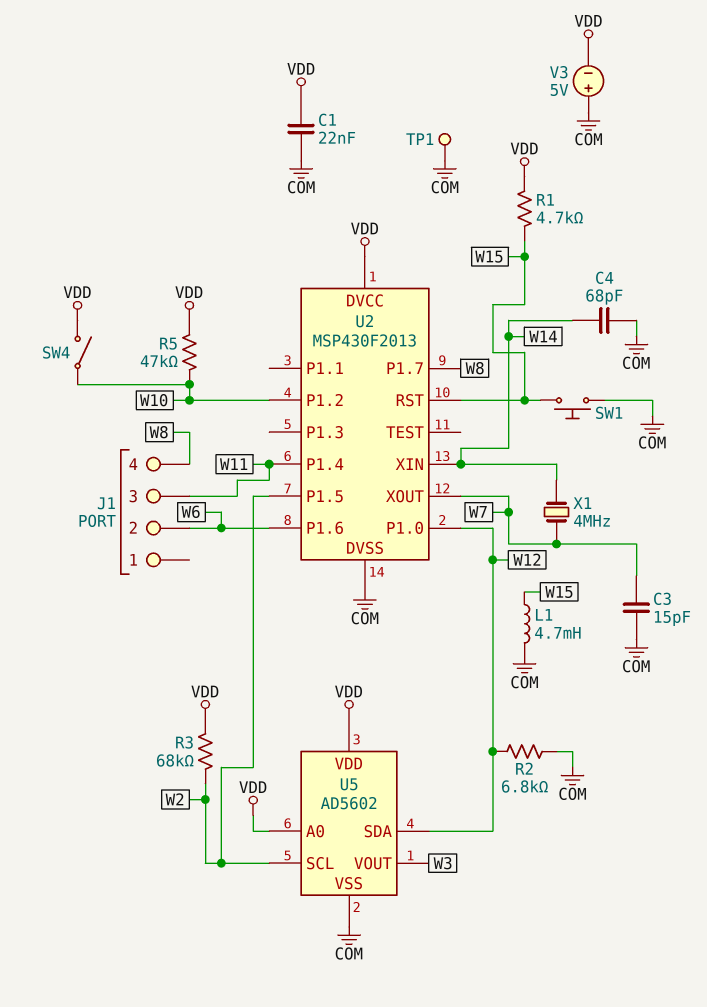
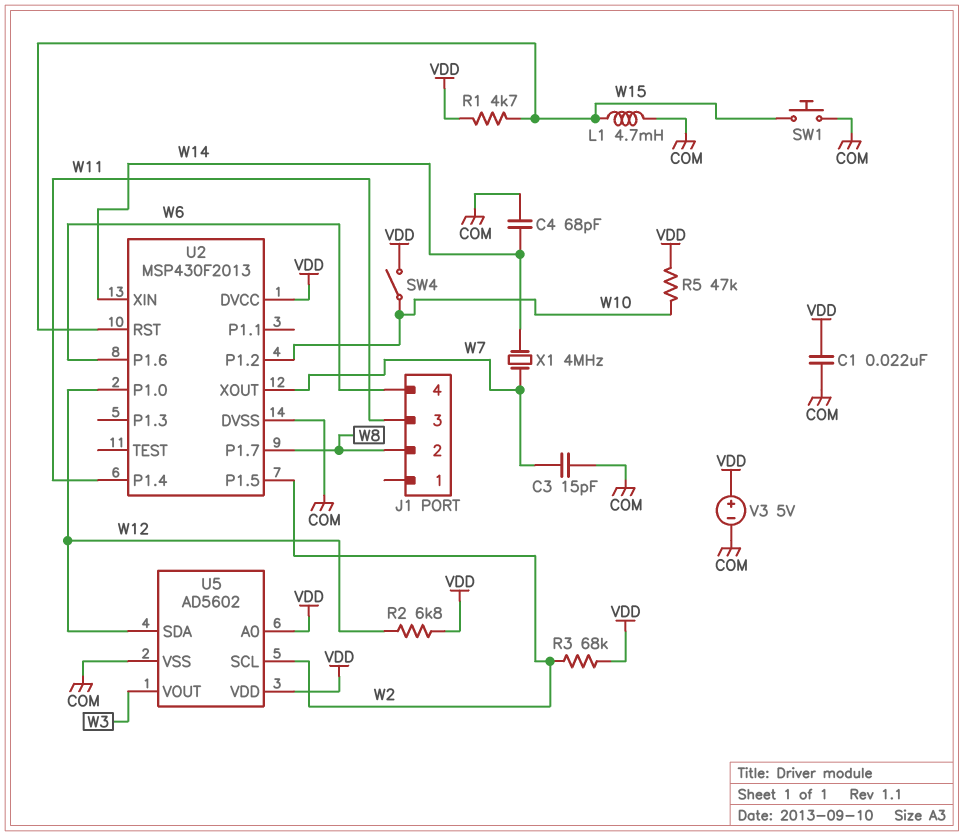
J1 pin 2: W6 -> W8
J1 pin 4: W8 -> W6
R2: 6.8k (COM, W12) -> 6.8k (VDD, W12)
TP1: test point (COM) -> none
V3: 5V (plus COM, minus VDD) -> 5V (plus VDD, minus COM)

